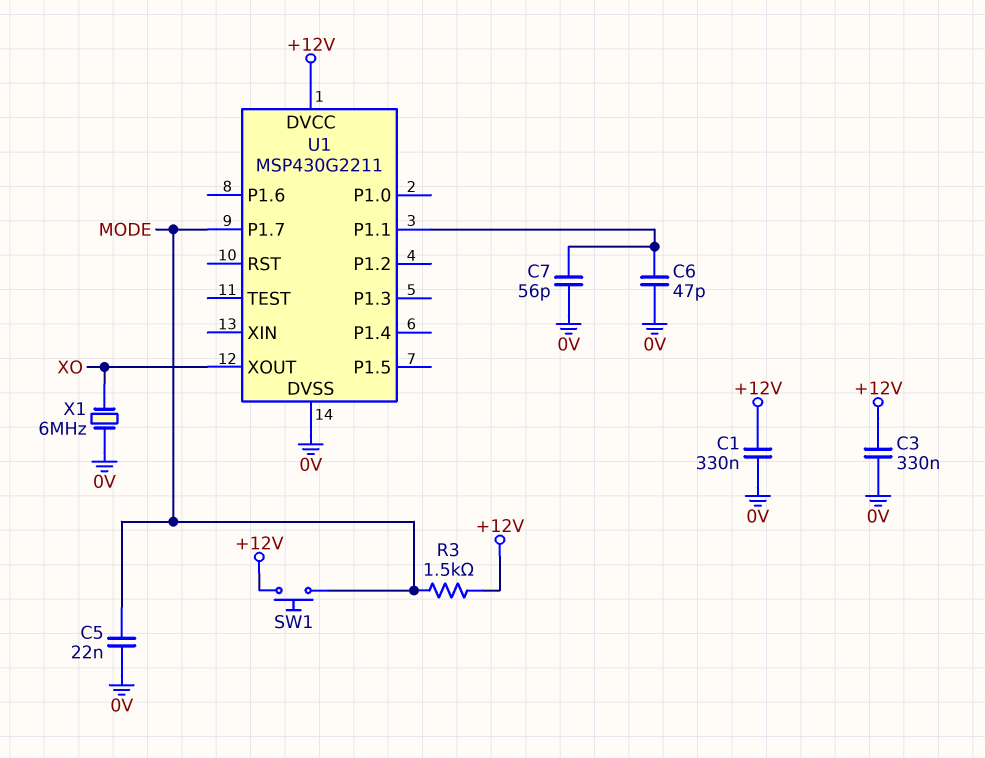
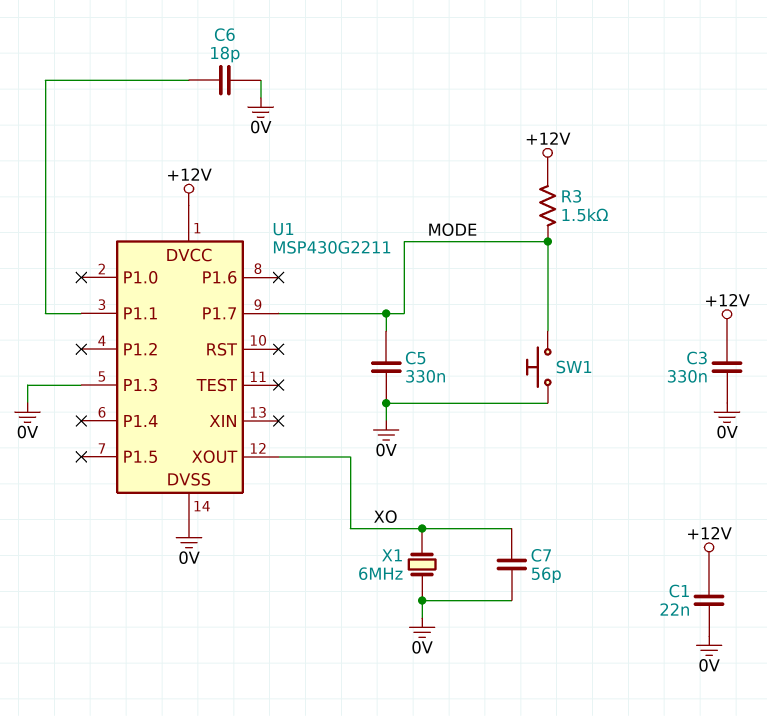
C1: 330nF (+12V, 0V) -> 22nF (+12V, 0V)
C5: 22nF (0V, MODE) -> 330nF (0V, MODE)
C6: 47pF (0V, U1/P1.1) -> 18pF (0V, U1/P1.1)
C7: 56pF (0V, U1/P1.1) -> 56pF (0V, XO)
SW1: button (+12V, MODE) -> button (0V, MODE)
U1 pin P1.3: none -> 0V

